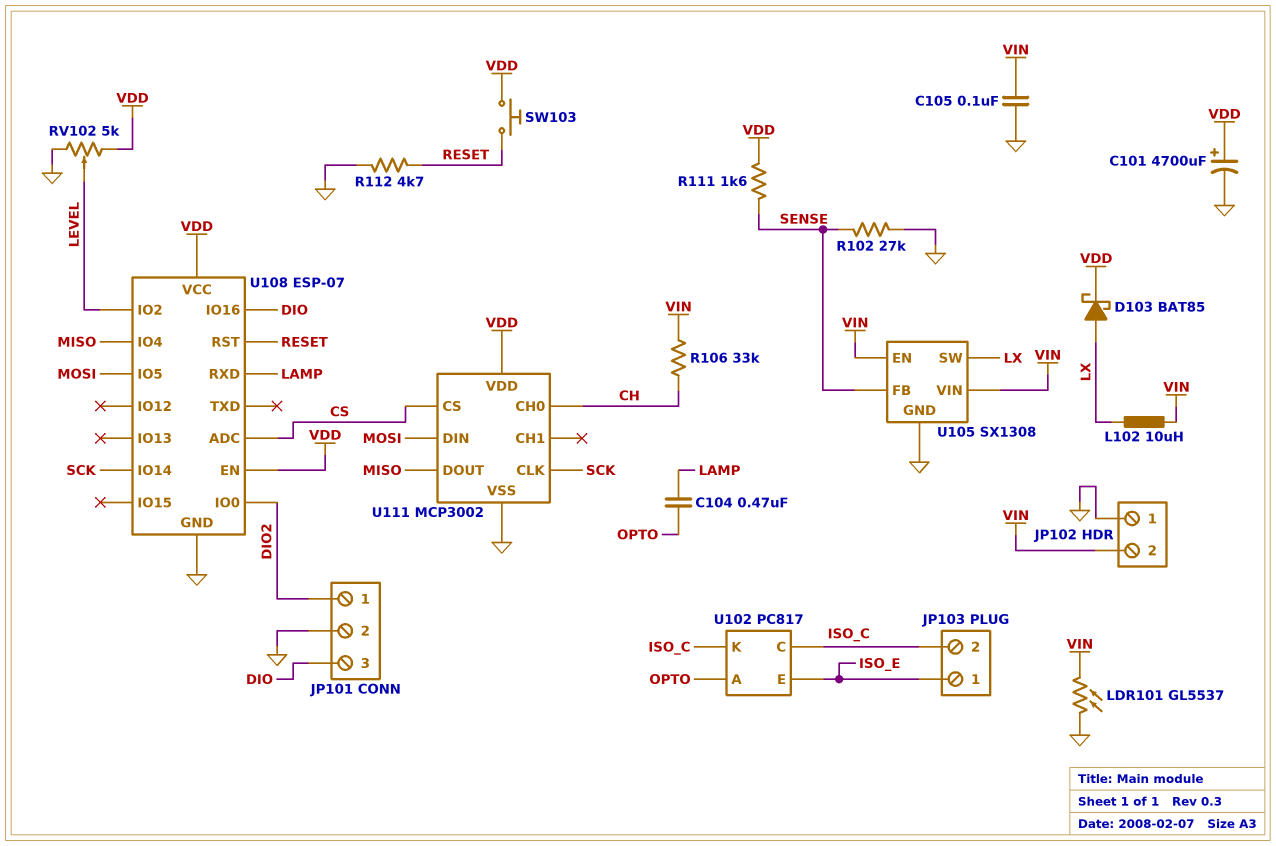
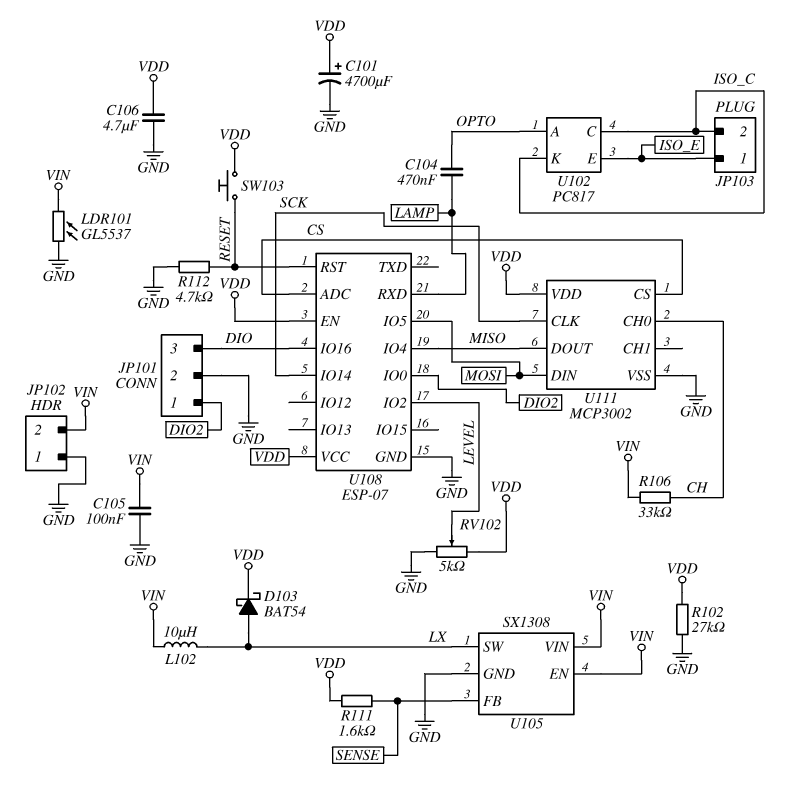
C106: none -> 4.7uF (GND, VDD)
D103: schottky BAT85 (A LX, K VDD) -> schottky BAT54 (A LX, K VDD)
R102: 27k (GND, SENSE) -> 27k (GND, VDD)

